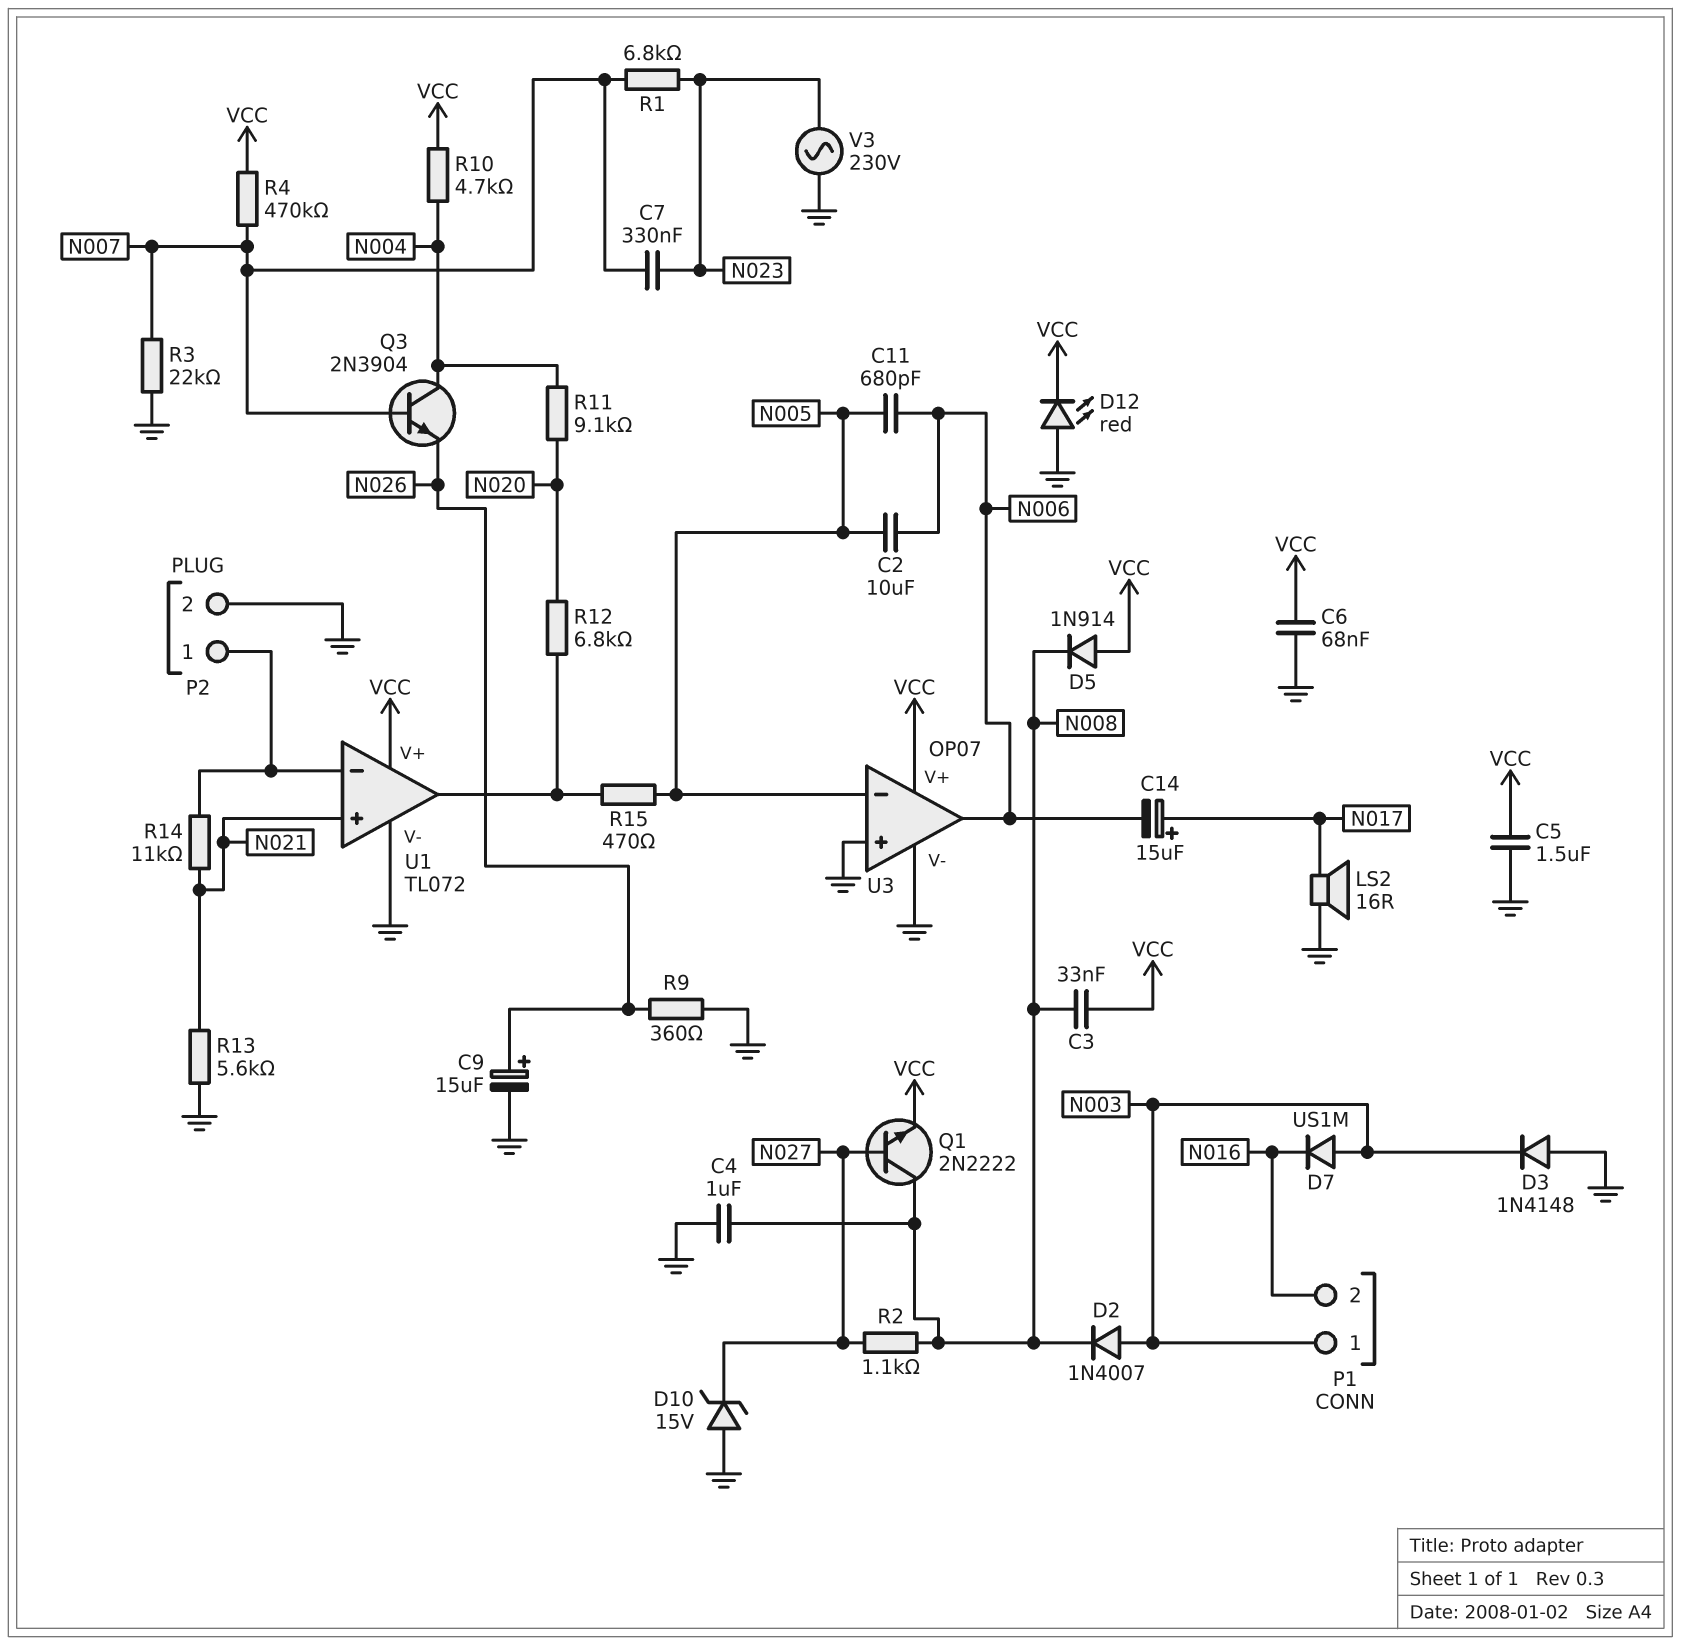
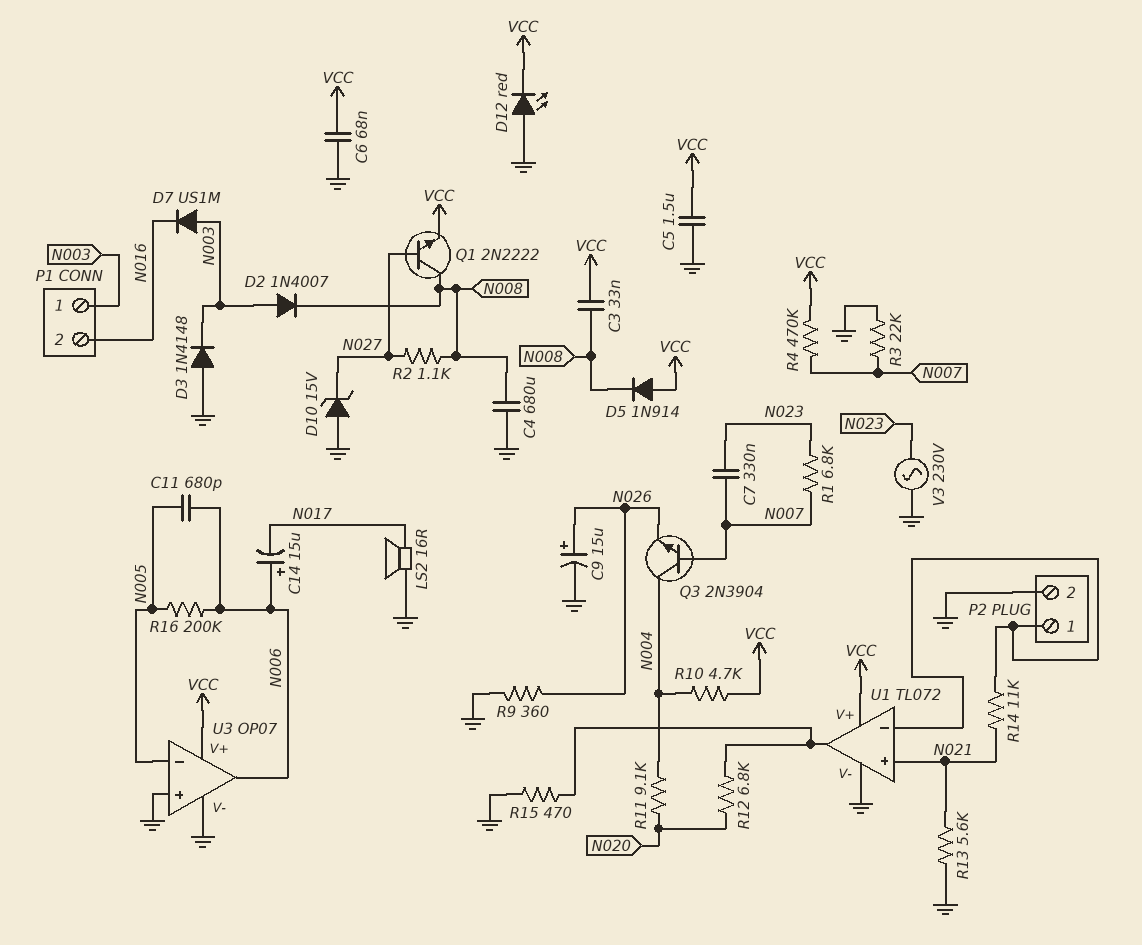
C2: 10uF (N005, N006) -> none
C4: 1uF (GND, N008) -> 680uF (GND, N008)
C14: 15uF (plus N017, minus N006) -> 15uF (plus N006, minus N017)
R15: 470 (N005, U1/out) -> 470 (GND, U1/out)
R16: none -> 200k (N005, N006)

